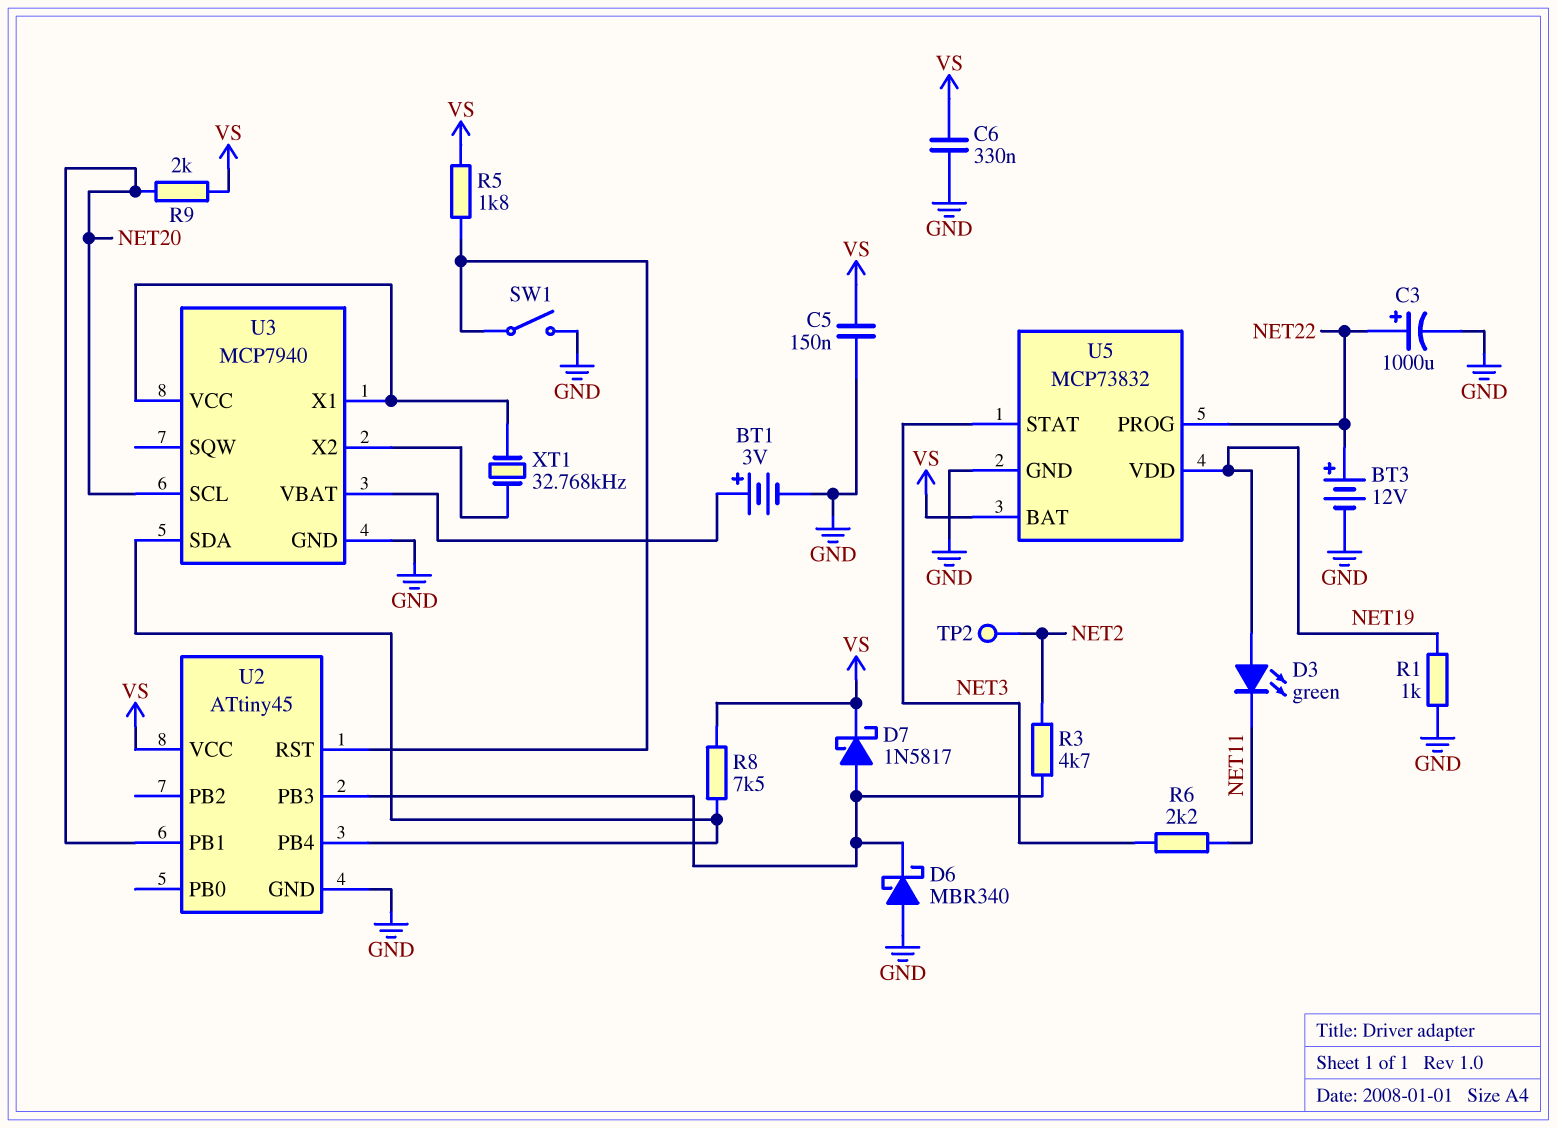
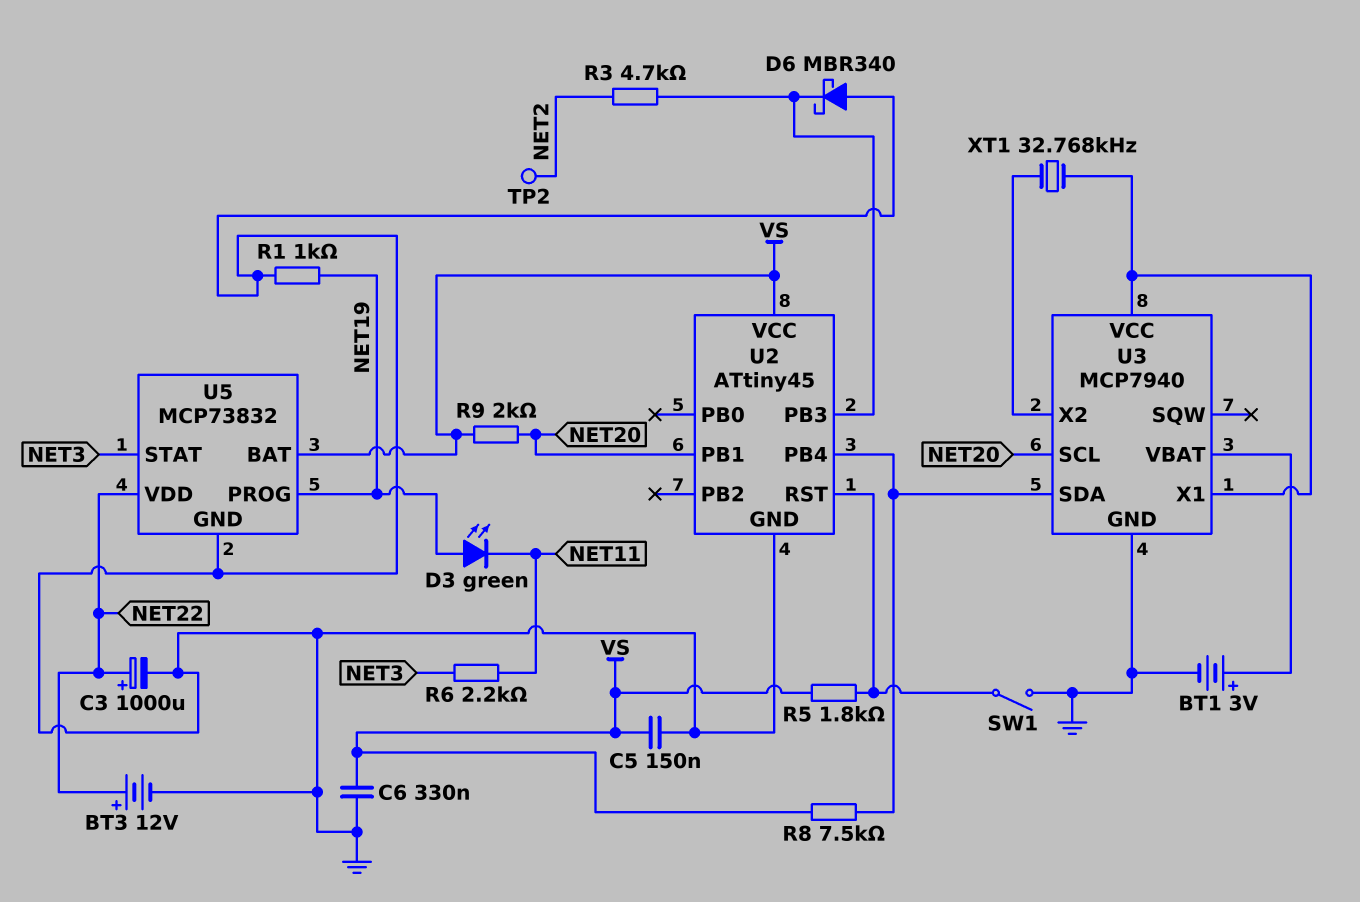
D7: schottky 1N5817 (A U2/PB3, K VS) -> none
U5 pin PROG: NET22 -> NET19
U5 pin VDD: NET19 -> NET22

